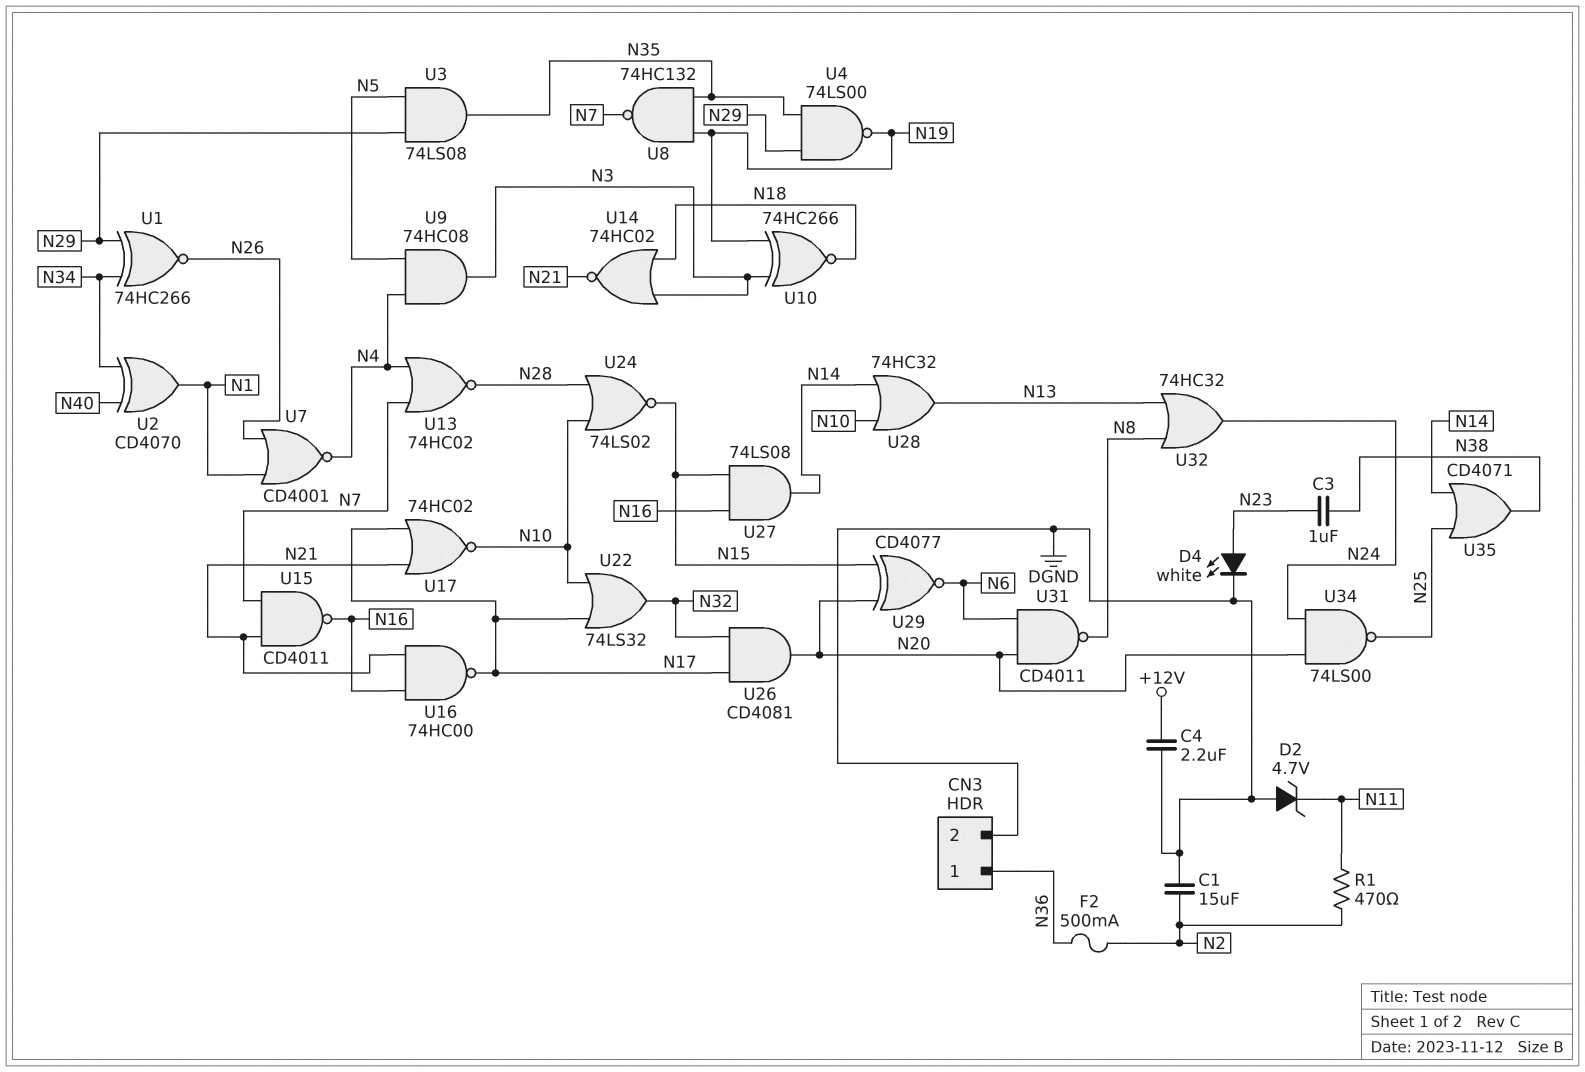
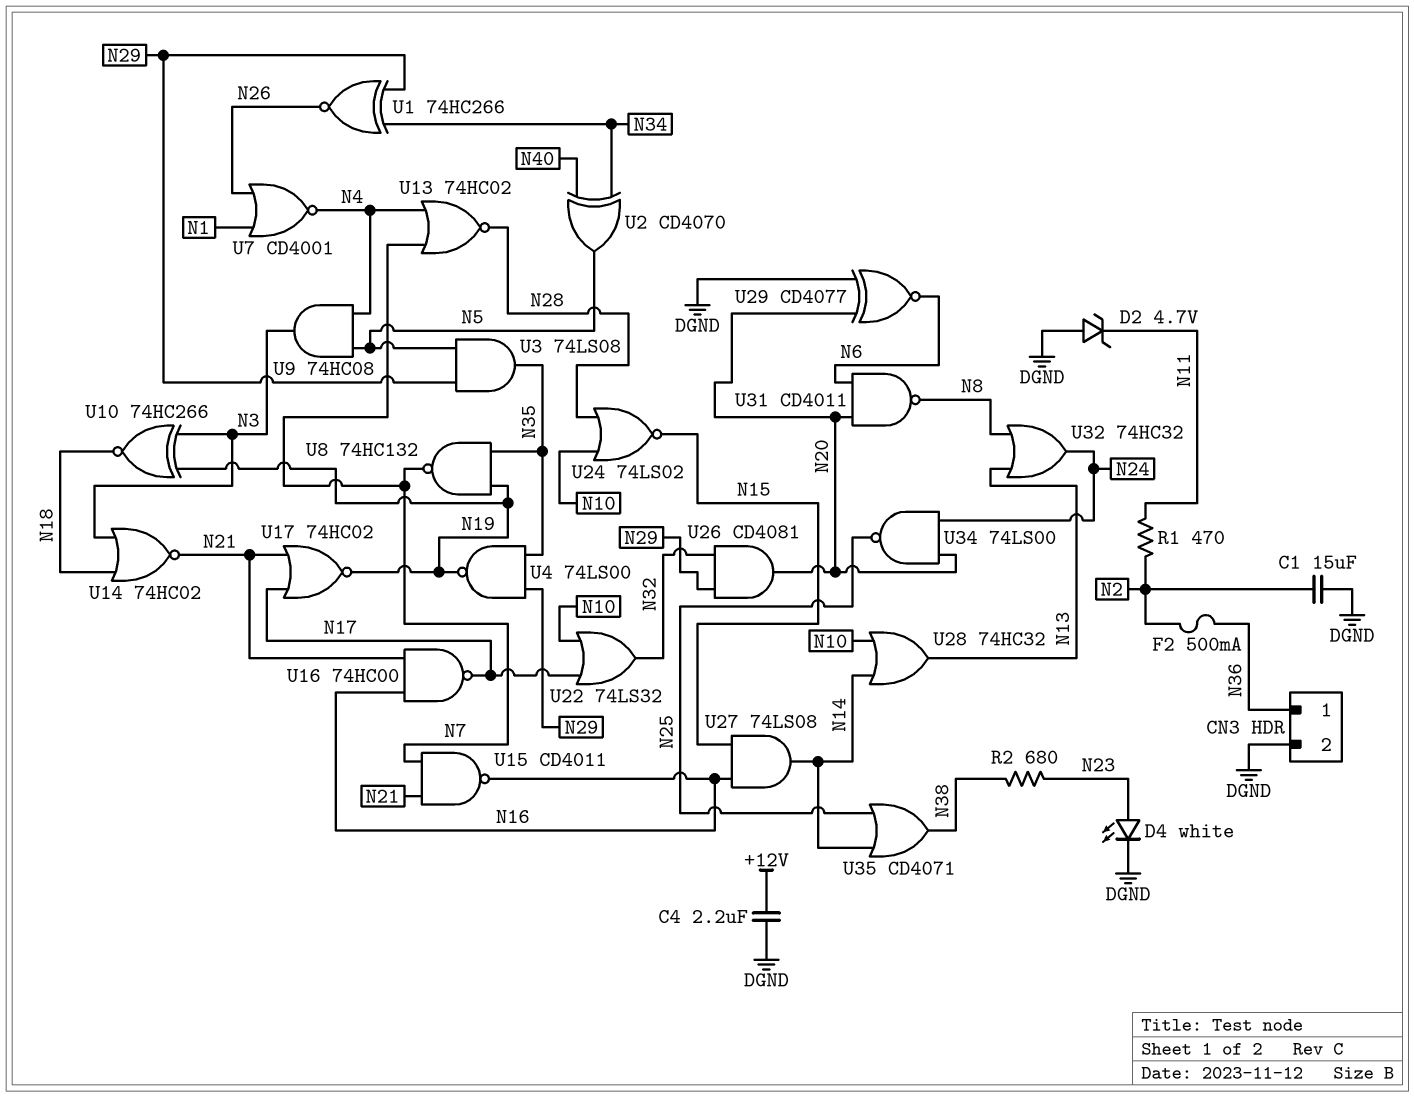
C3: 1uF (N23, N38) -> none
R2: none -> 680 (N23, N38)
U2: XOR CD4070 (in N34, in N40, out N1) -> XOR CD4070 (in N34, in N40, out N5)
U17: NOR 74HC02 (in N17, in N21, out N10) -> NOR 74HC02 (in N17, in N21, out N19)
U26: AND CD4081 (in N17, in N32, out N20) -> AND CD4081 (in N29, in N32, out N20)
U29: XNOR CD4077 (in N15, in N20, out N6) -> XNOR CD4077 (in DGND, in N20, out N6)

